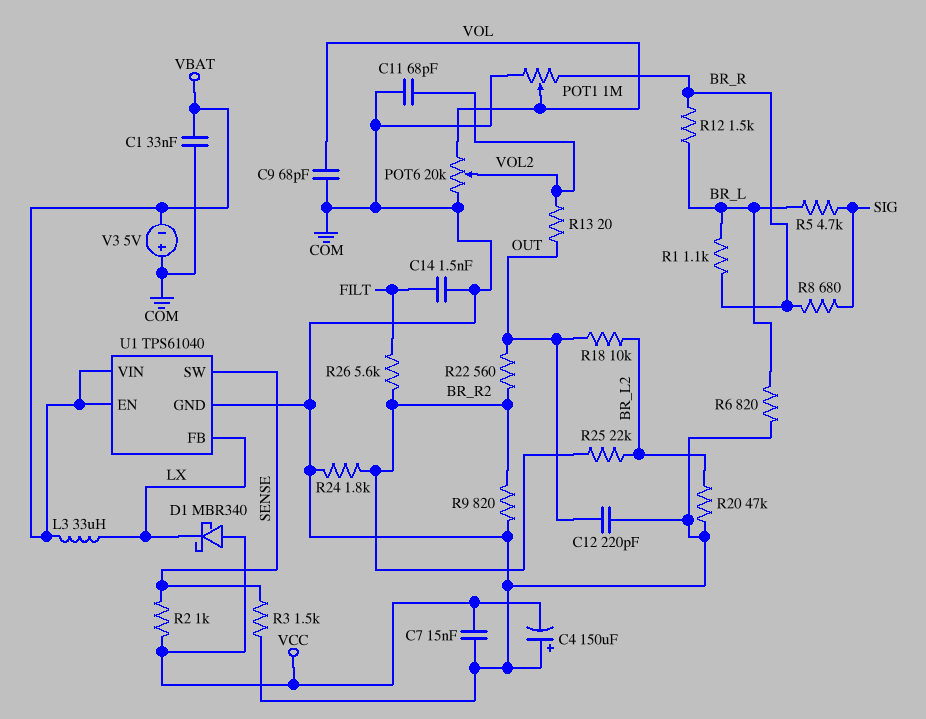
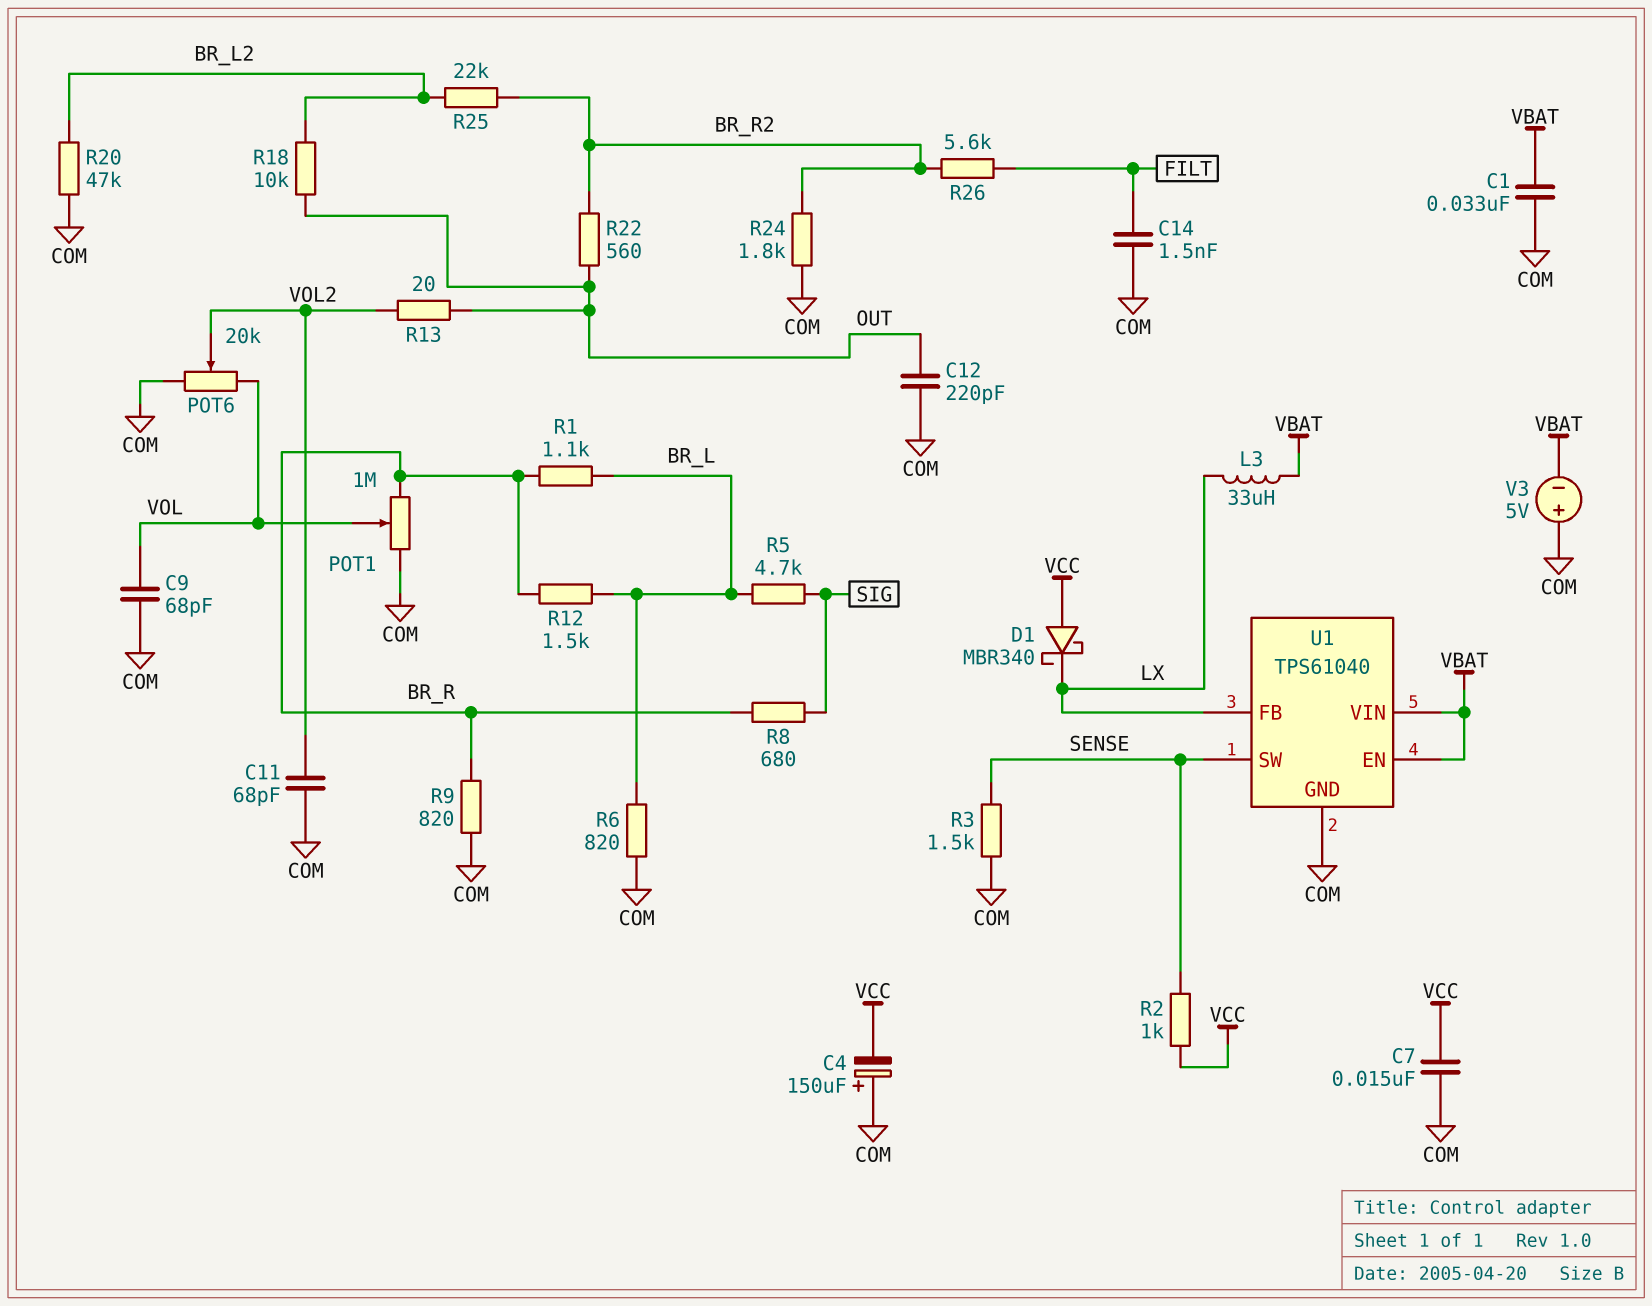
R9: 820 (BR_R2, COM) -> 820 (BR_R, COM)

